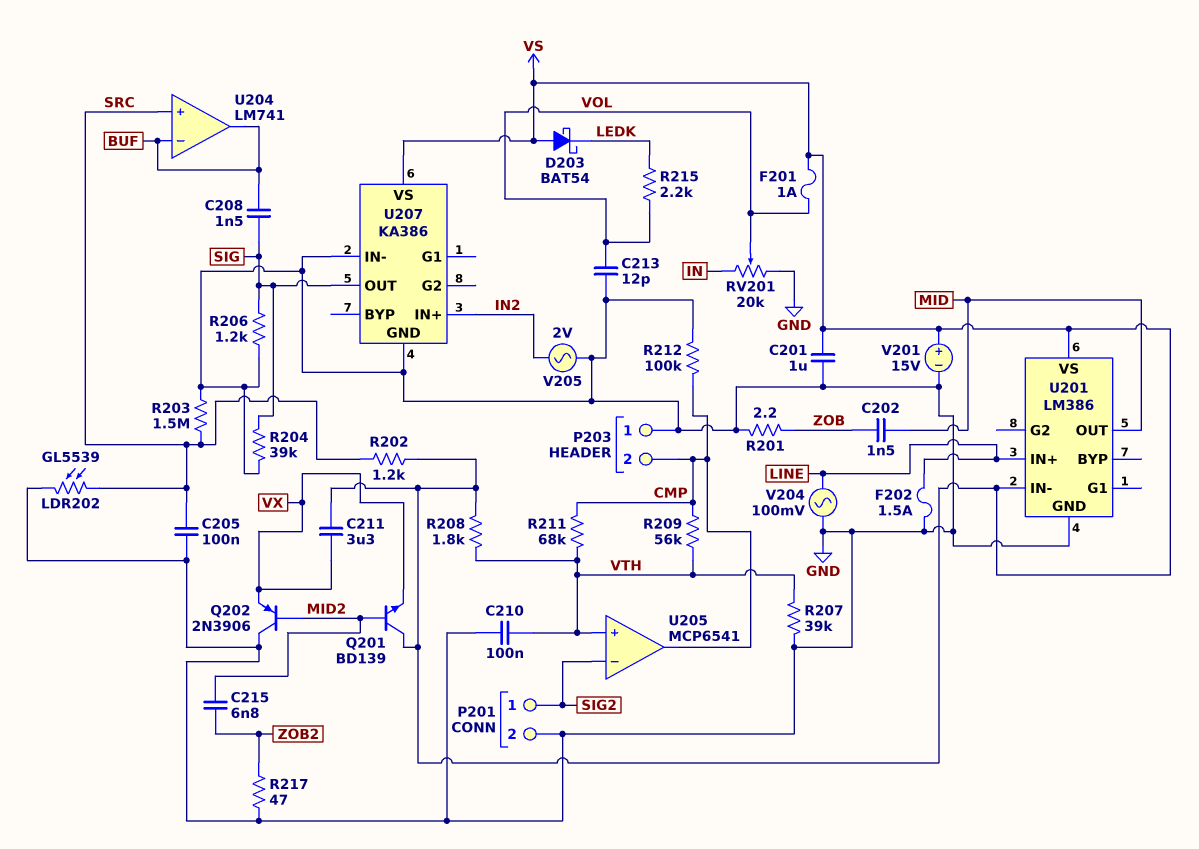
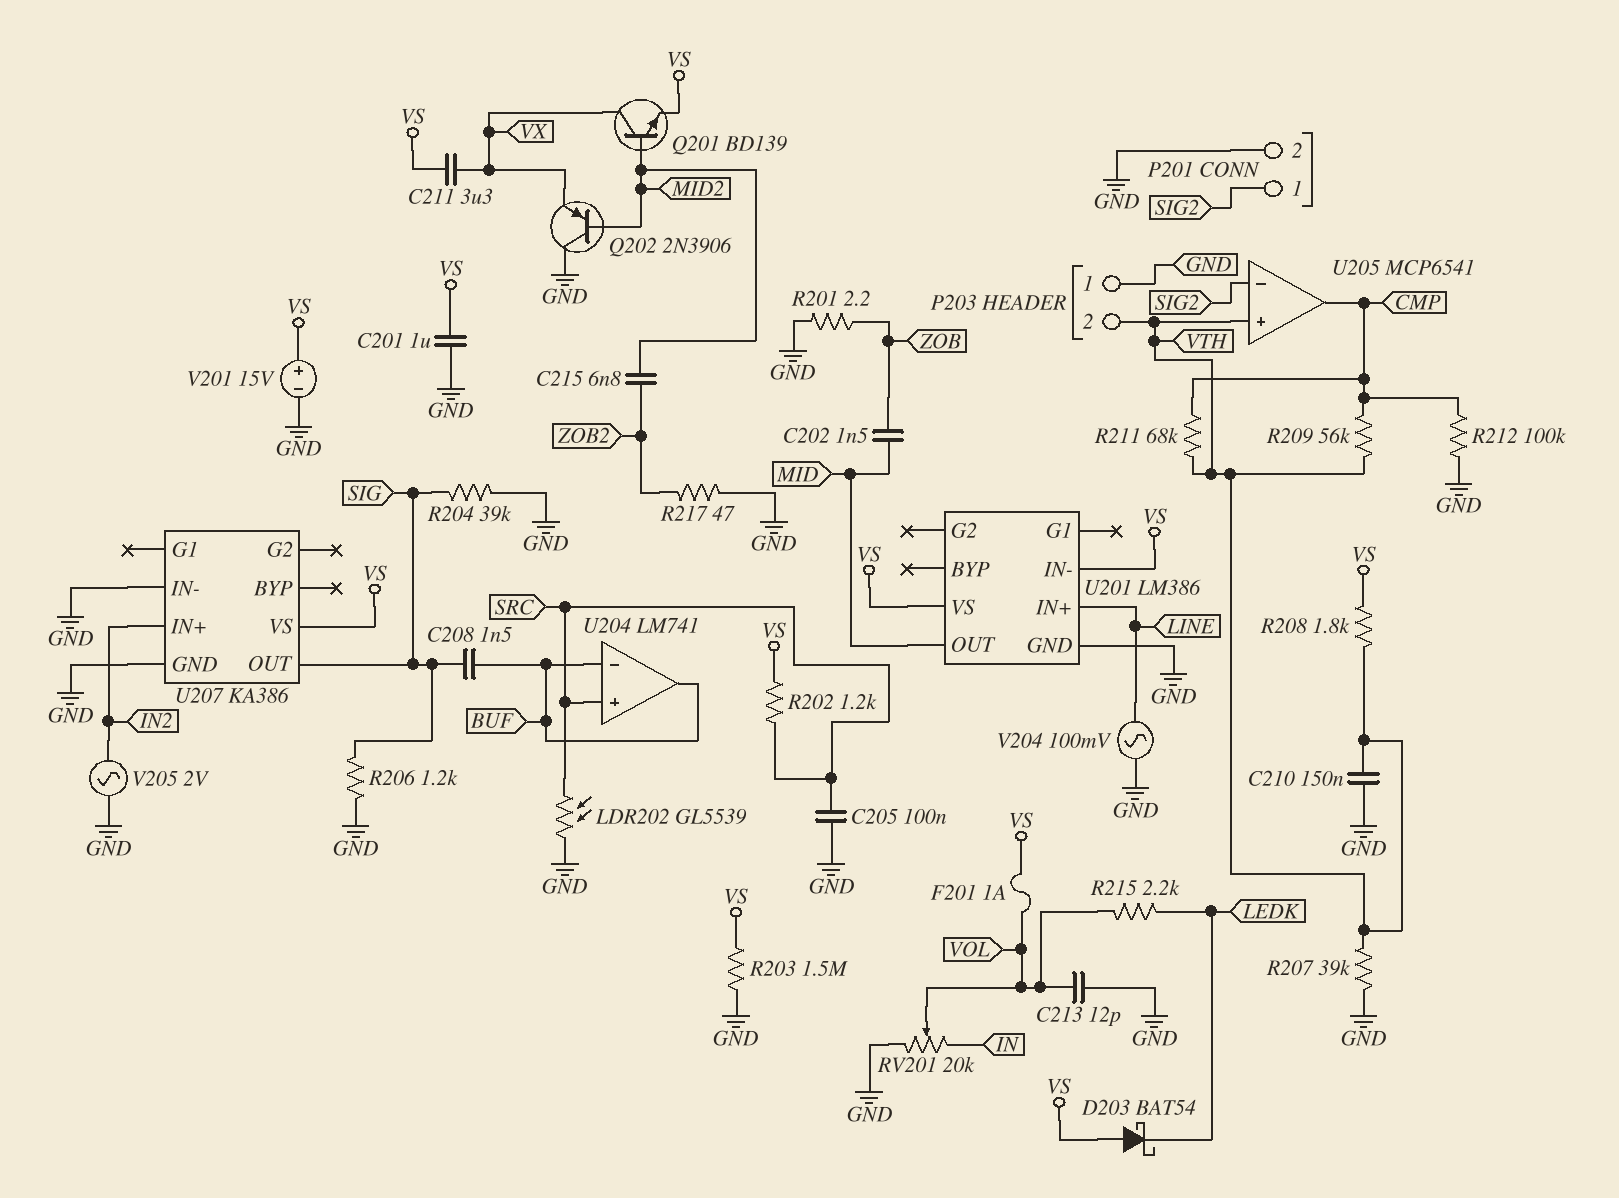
C210: 100nF (GND, VTH) -> 150nF (GND, VTH)
F202: 1.5A (GND, LINE) -> none
P203 pin 2: CMP -> VTH
Q201: NPN BD139 (B MID2, C VS, E VX) -> NPN BD139 (B MID2, C VX, E VS)
R203: 1.5M (GND, SRC) -> 1.5M (GND, VS)

